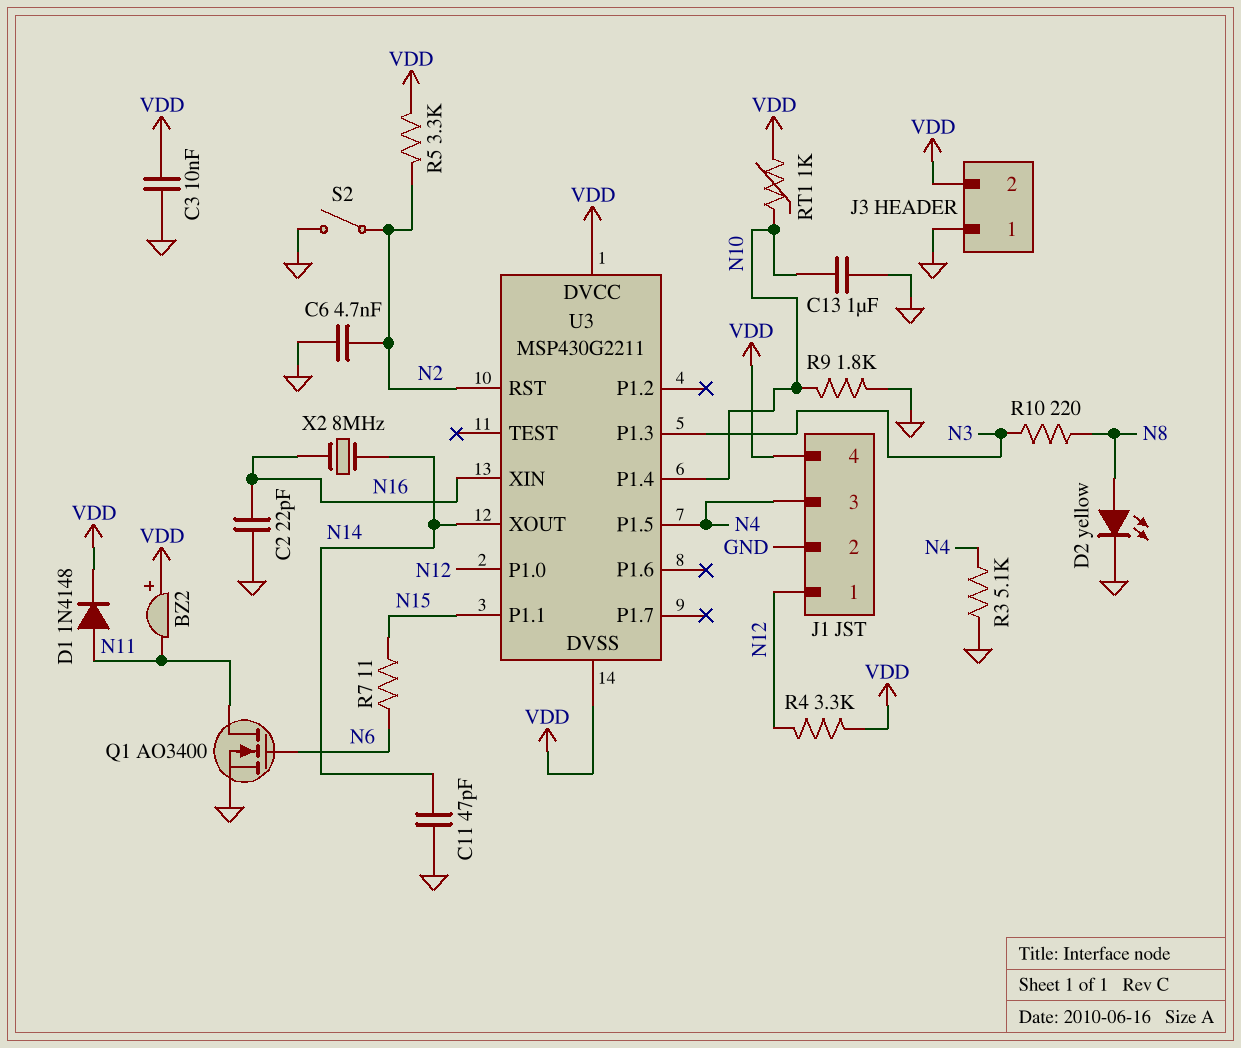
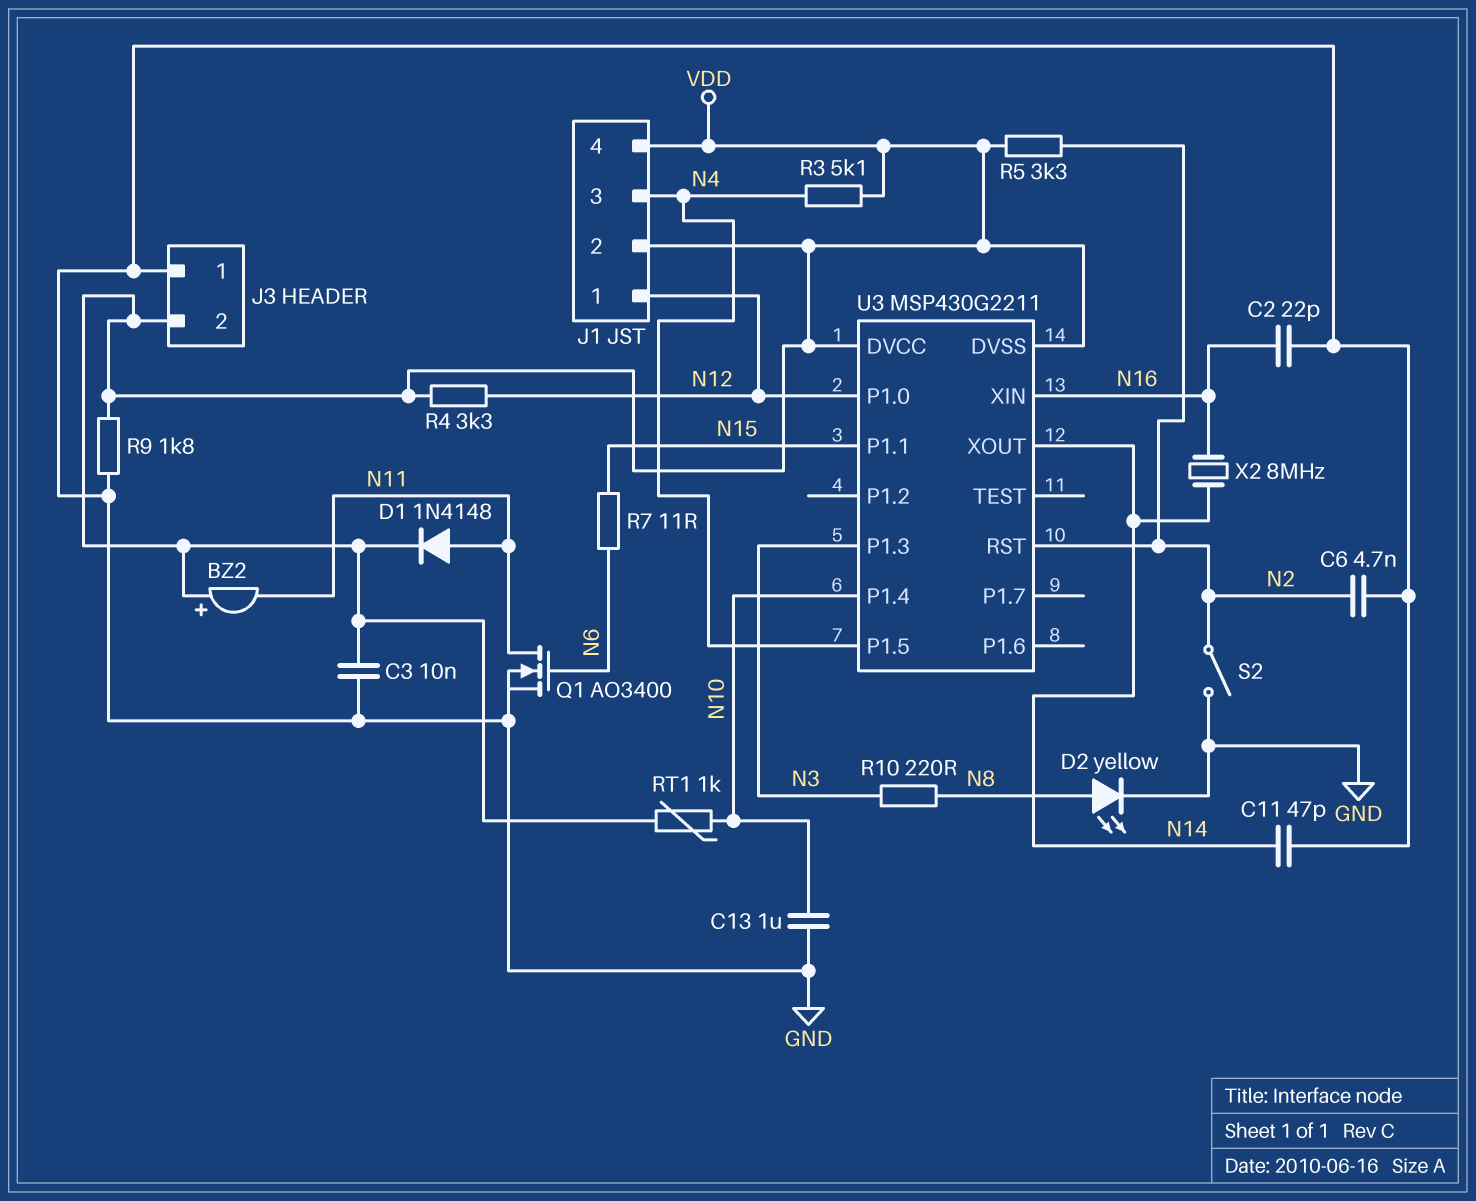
J1 pin 2: GND -> VDD
R3: 5.1k (GND, N4) -> 5.1k (N4, VDD)
R9: 1.8k (GND, N10) -> 1.8k (GND, VDD)

